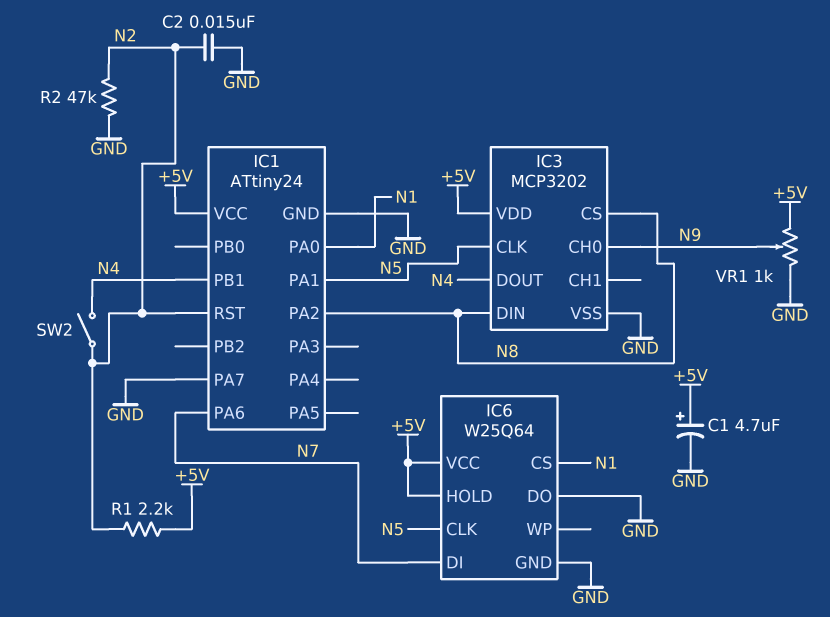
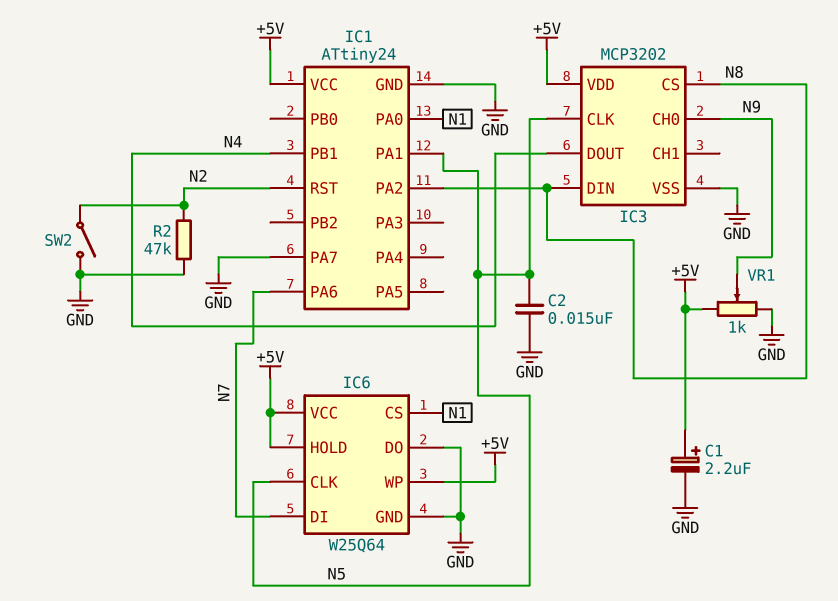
C1: 4.7uF (plus +5V, minus GND) -> 2.2uF (plus +5V, minus GND)
C2: 15nF (GND, N2) -> 15nF (GND, N5)
IC6 pin WP: none -> +5V
R1: 2.2k (+5V, N2) -> none
SW2: switch (N2, N4) -> switch (GND, N2)

